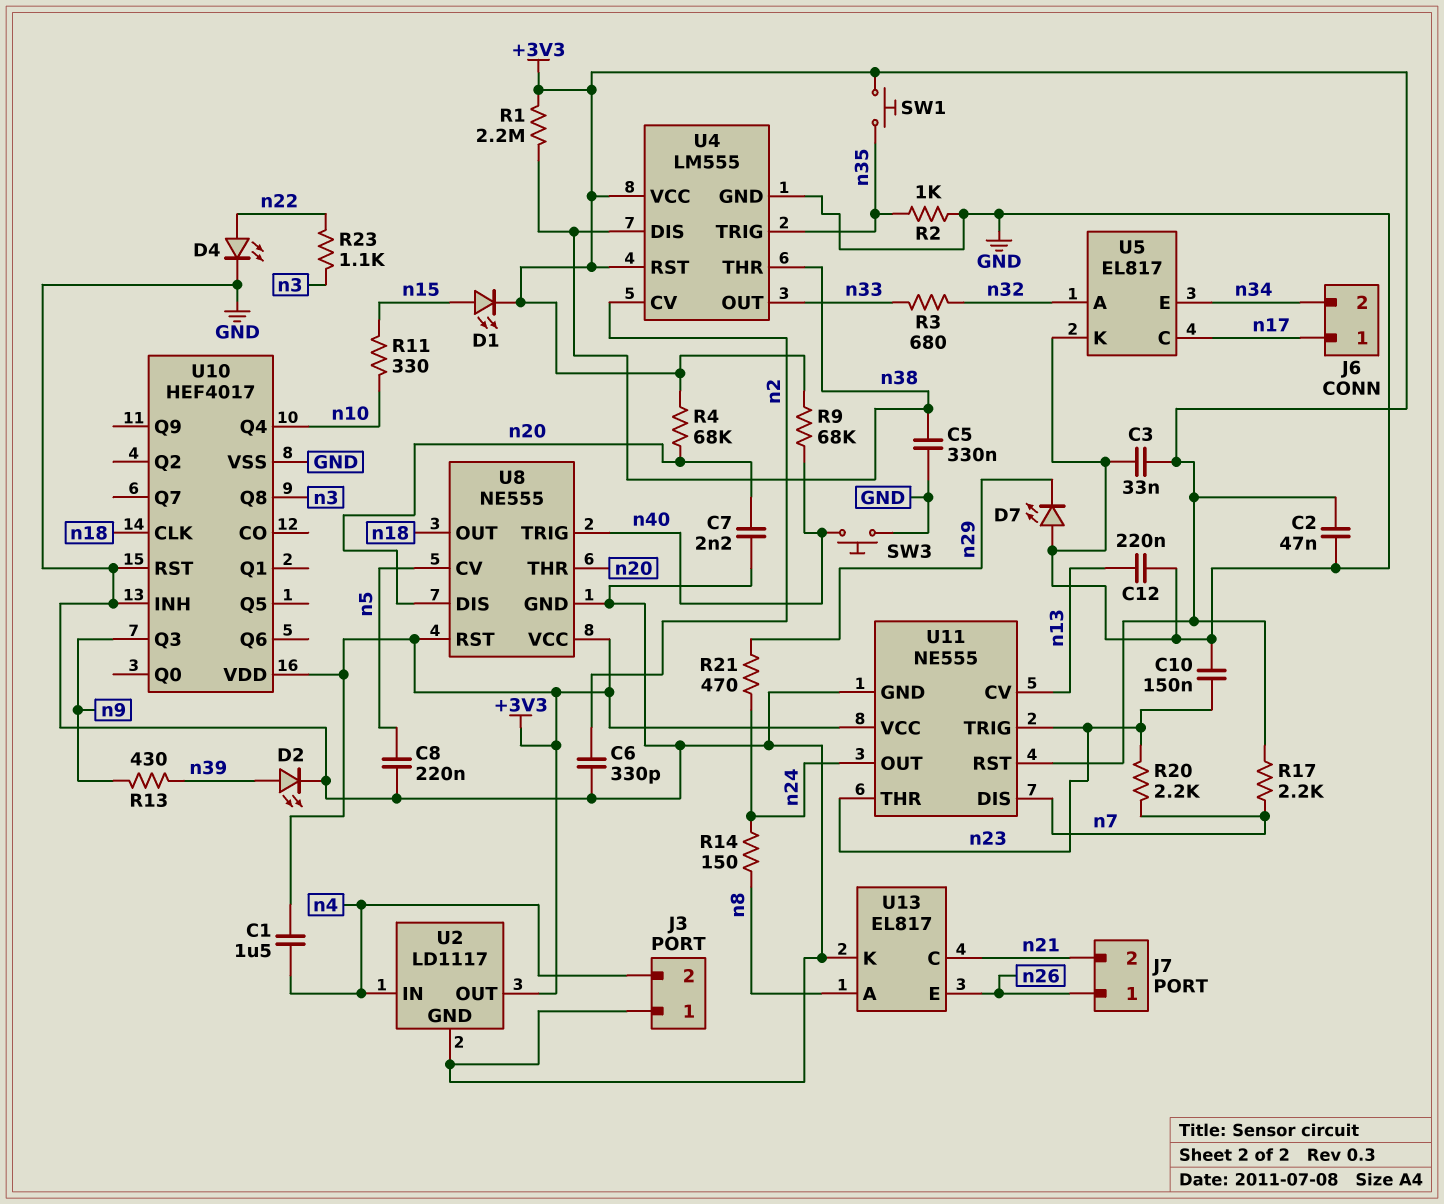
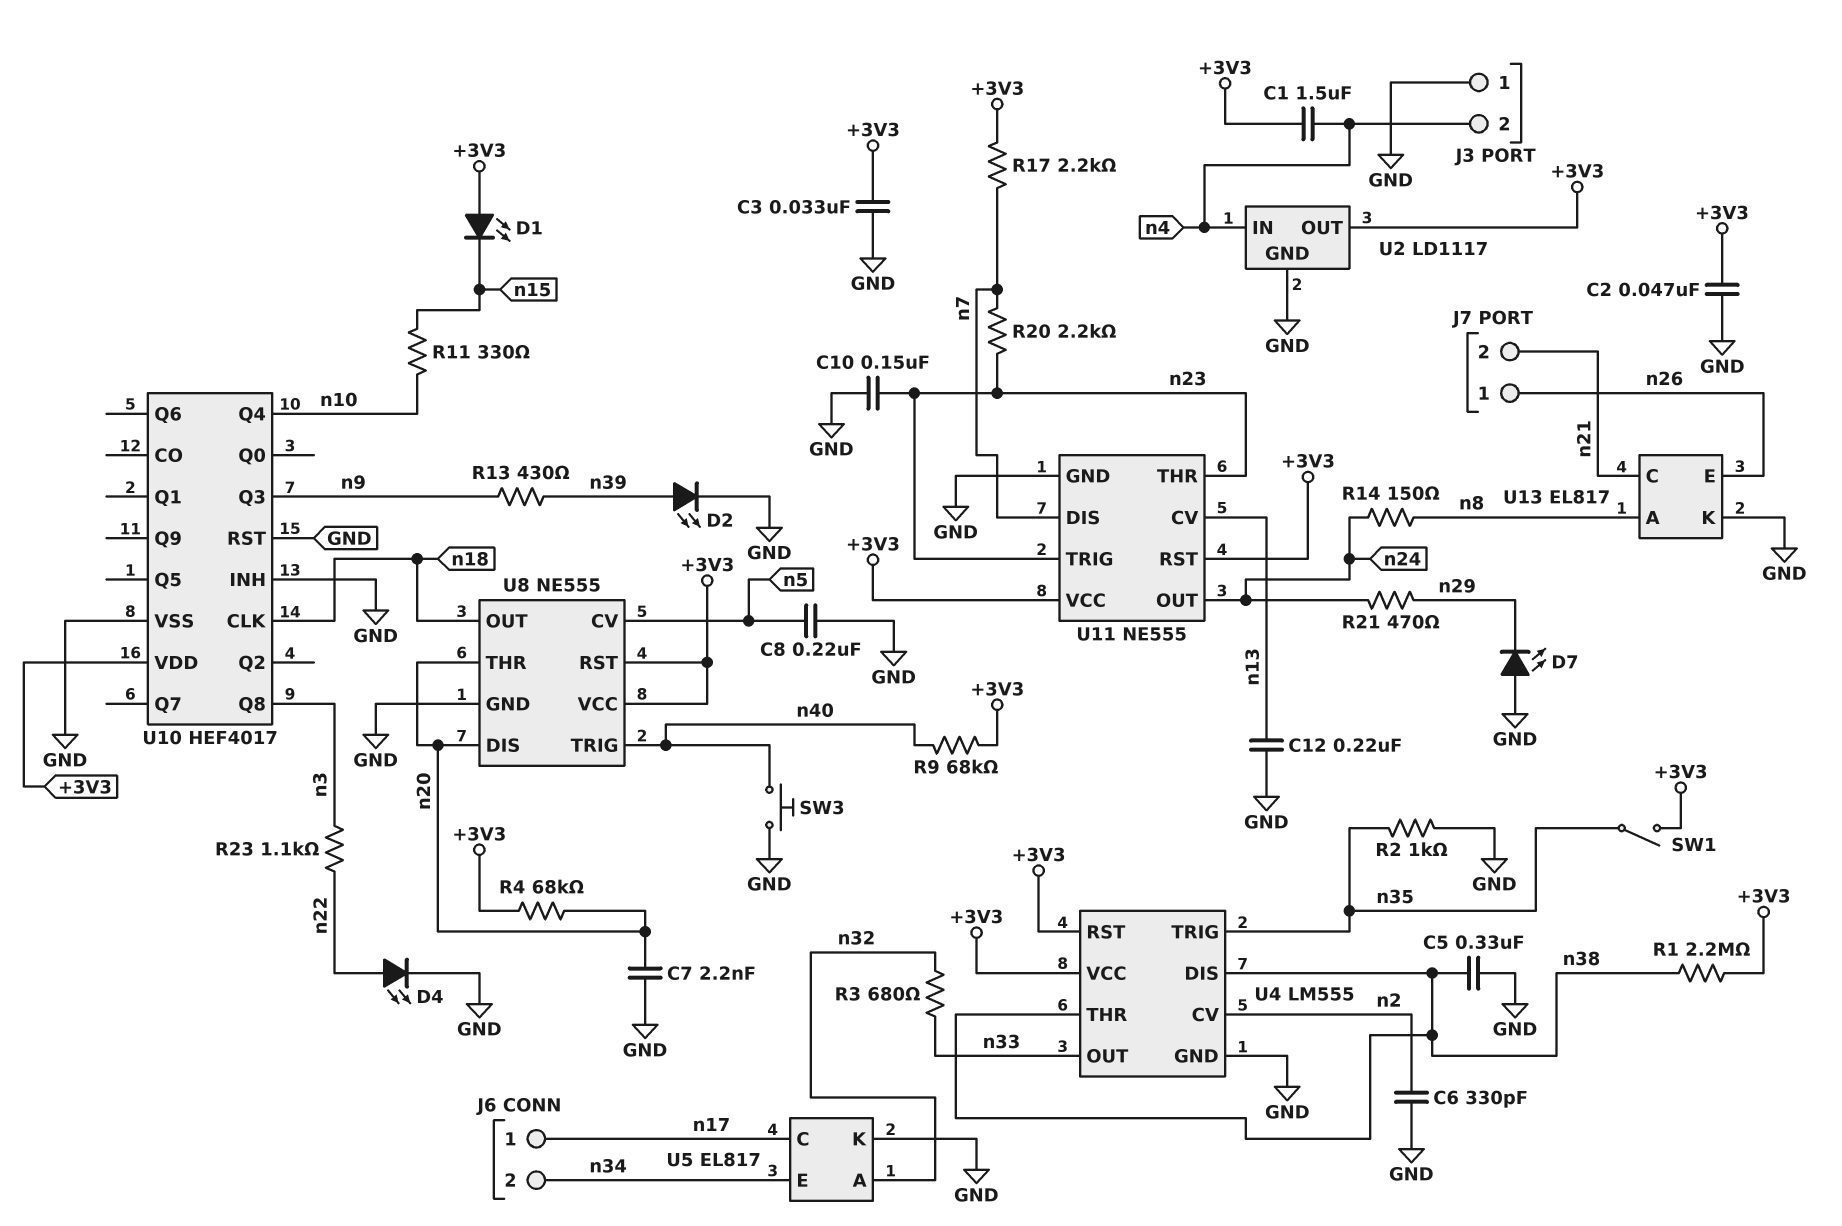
D1: LED (A n15, K +3V3) -> LED (A +3V3, K n15)
SW1: button (+3V3, n35) -> switch (+3V3, n35)

